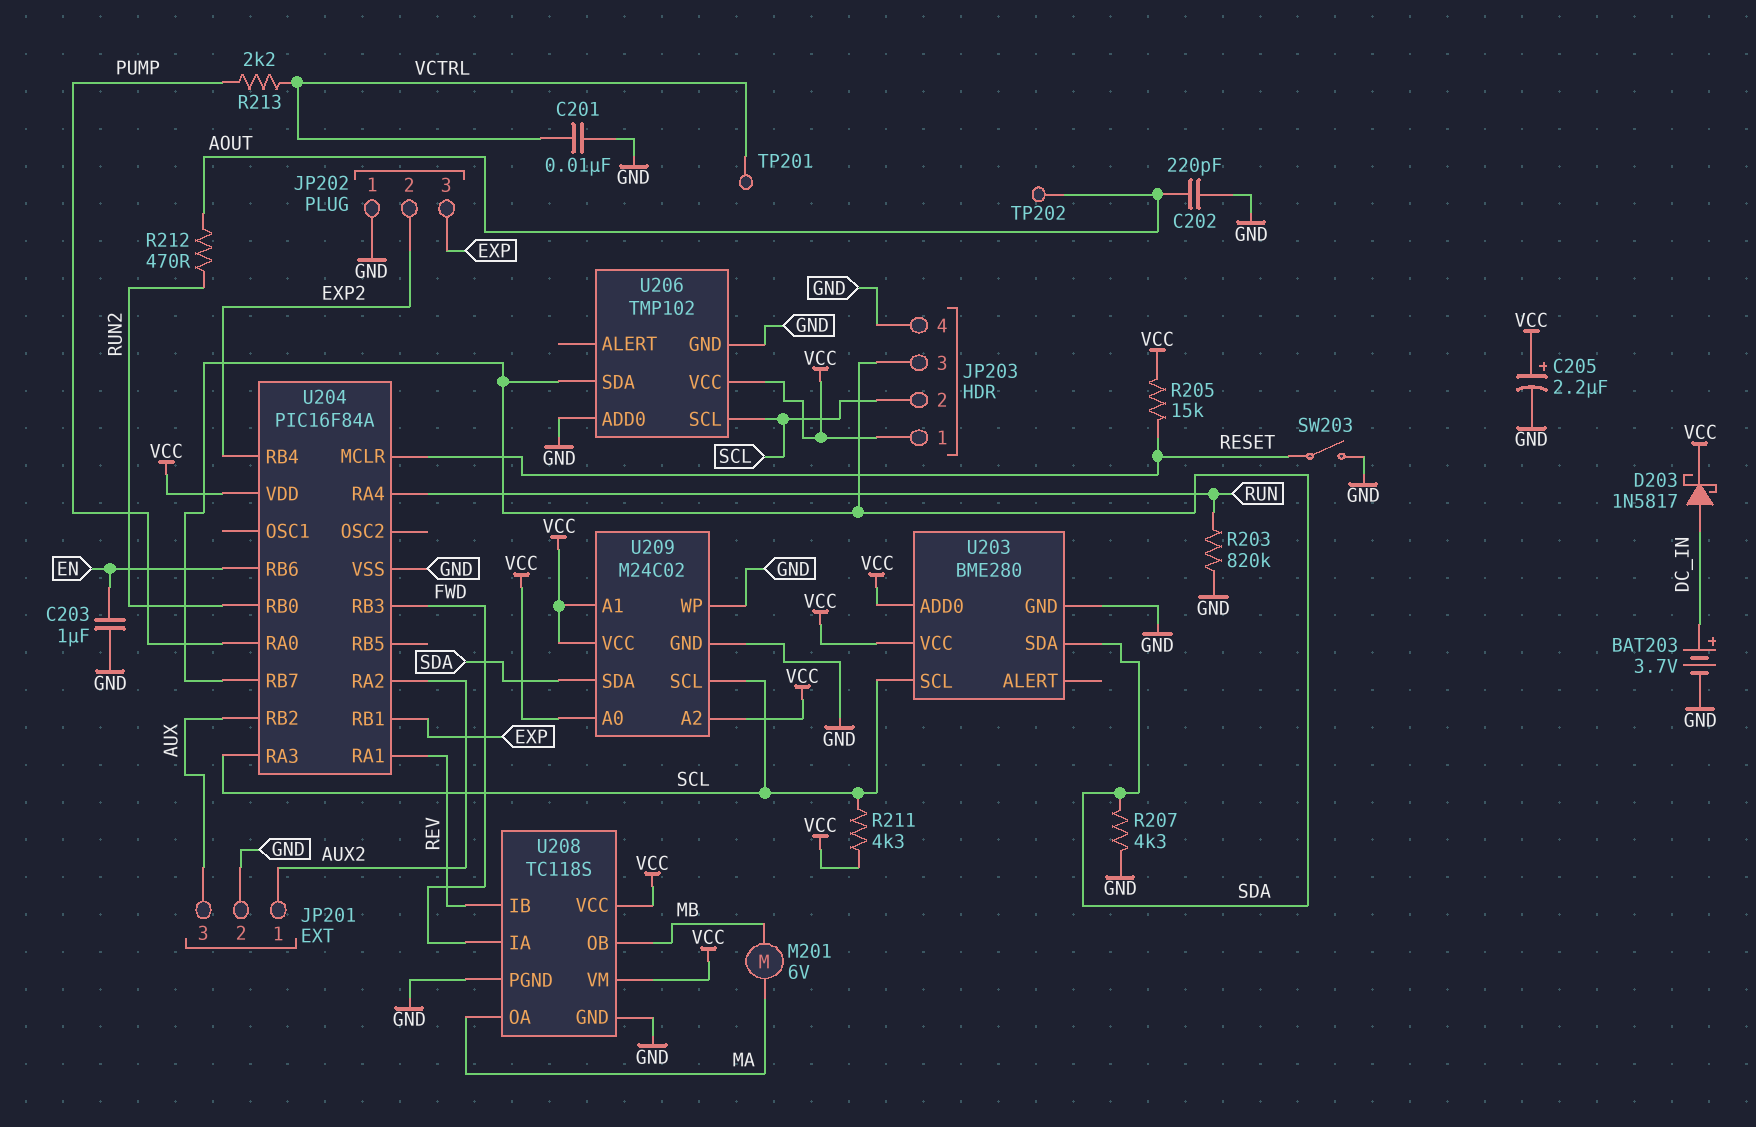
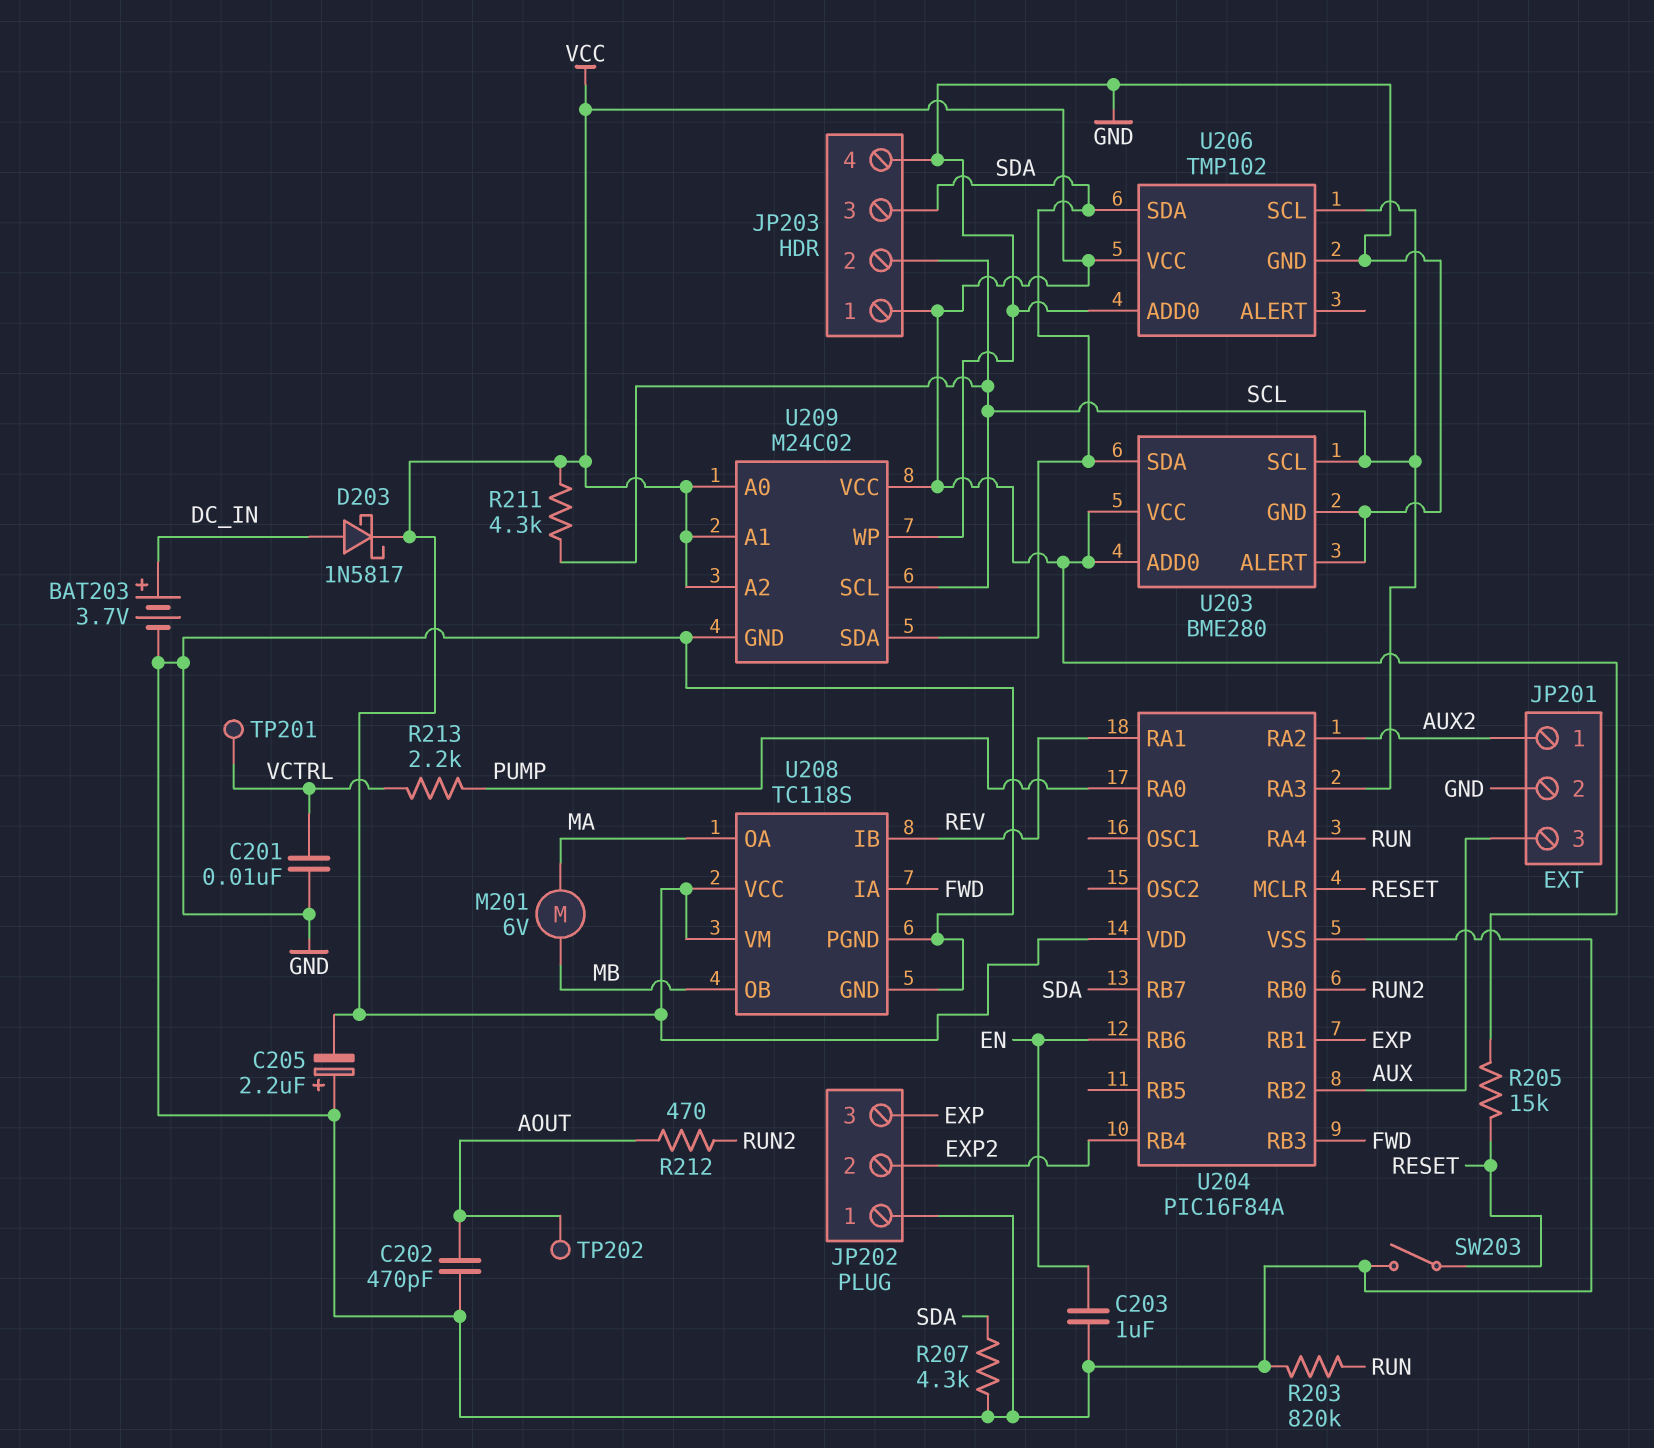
C202: 220pF (AOUT, GND) -> 470pF (AOUT, GND)
C205: 2.2uF (plus VCC, minus GND) -> 2.2uF (plus GND, minus VCC)
U203 pin ALERT: none -> GND

